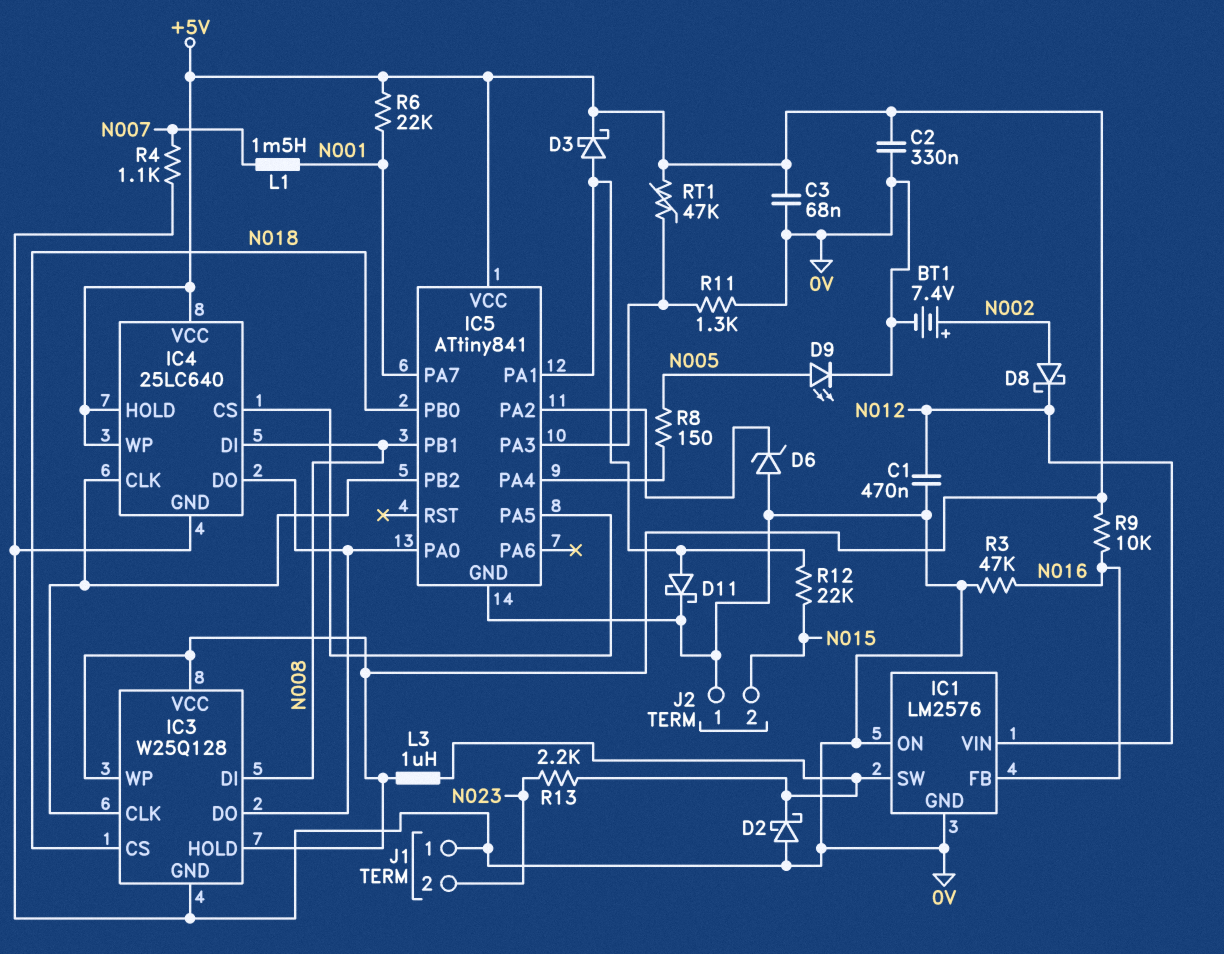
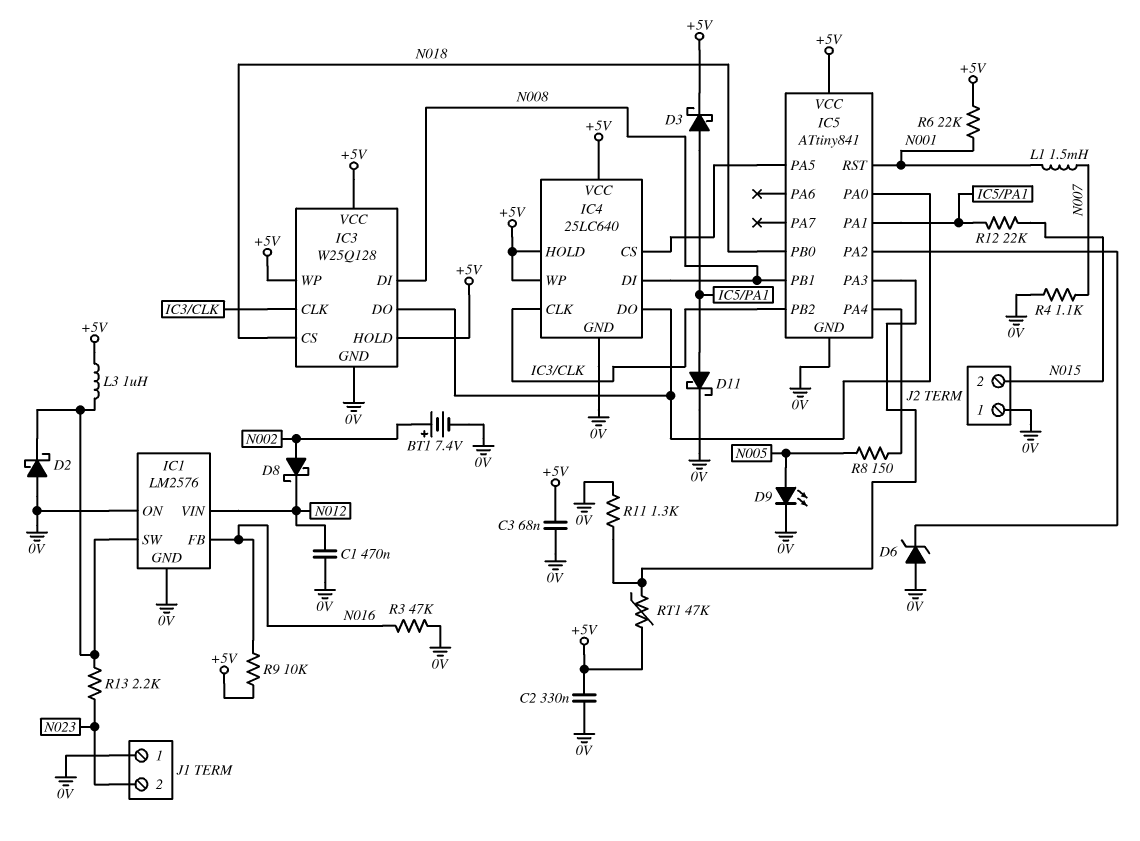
IC5 pin PA7: N001 -> none
IC5 pin RST: none -> N001

